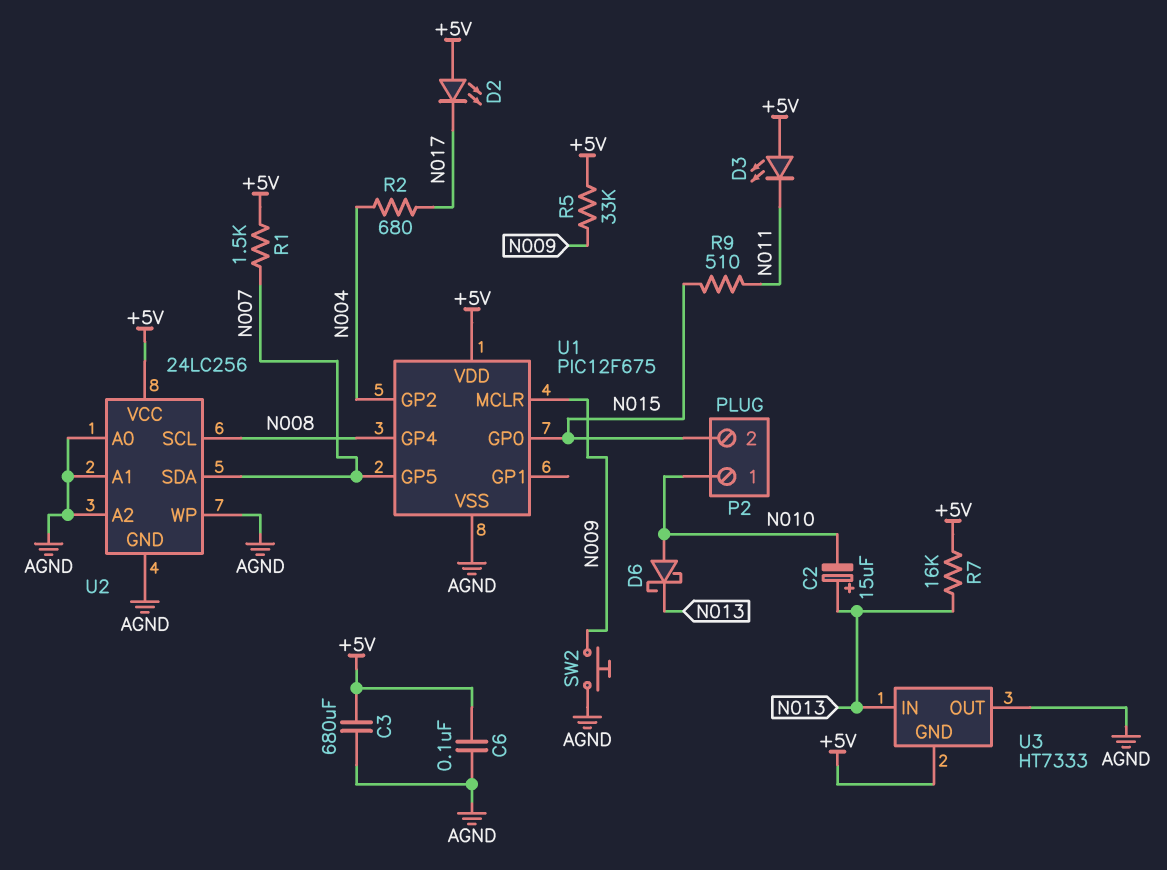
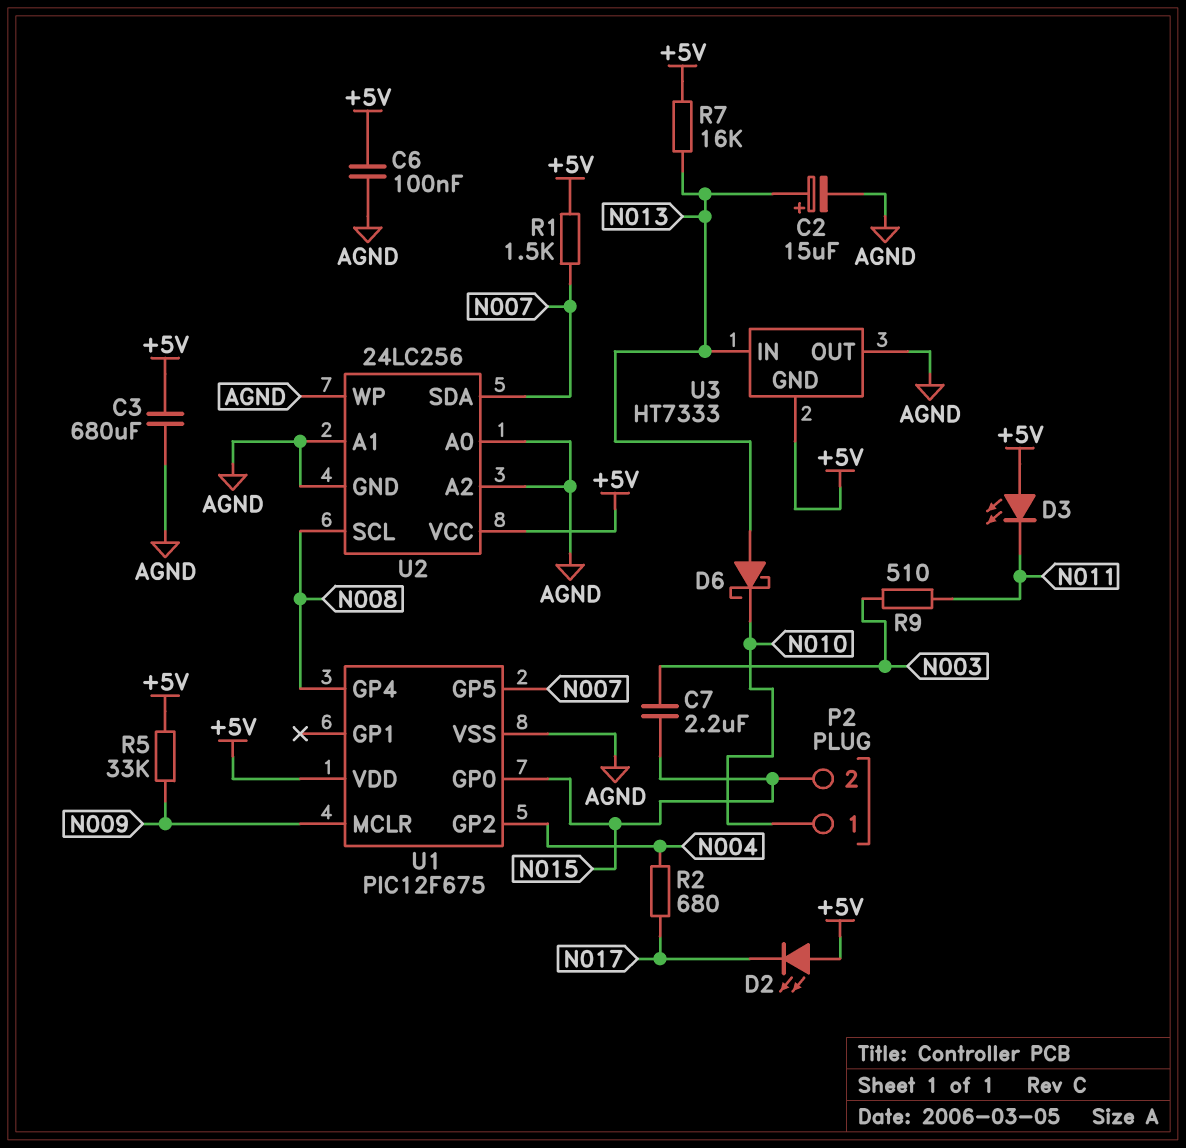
C2: 15uF (plus N013, minus N010) -> 15uF (plus N013, minus AGND)
C7: none -> 2.2uF (N003, N015)
D6: schottky (A N010, K N013) -> schottky (A N013, K N010)
R9: 510 (N011, N015) -> 510 (N003, N011)
SW2: button (AGND, N009) -> none

